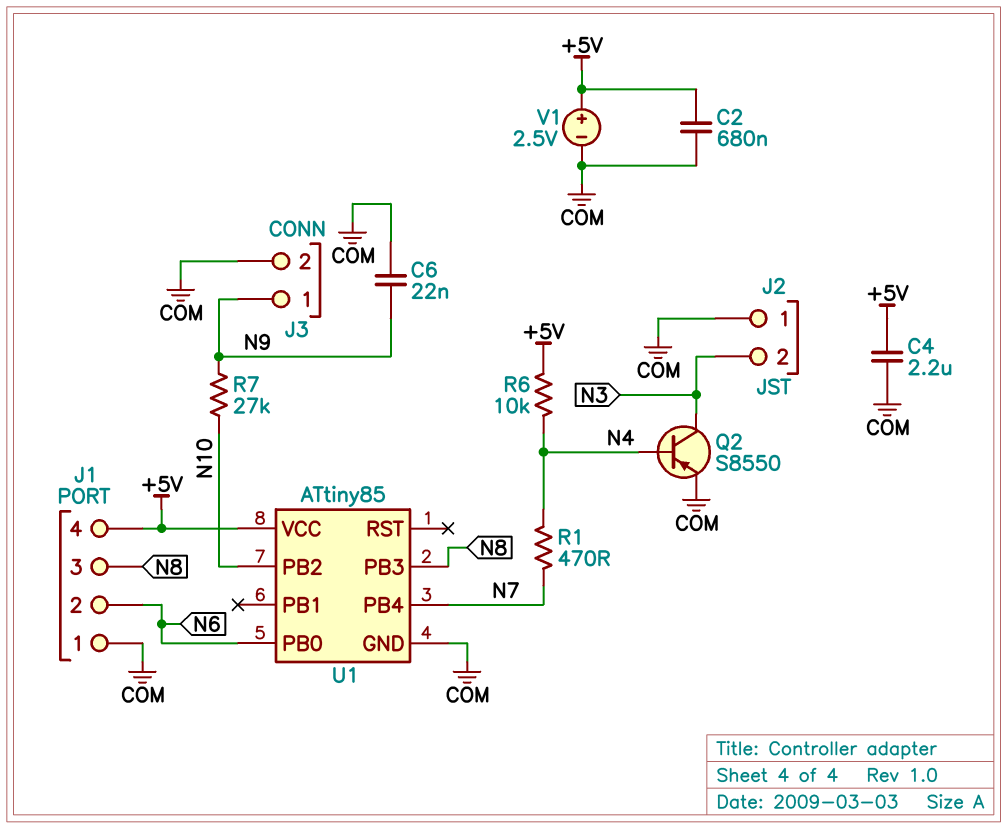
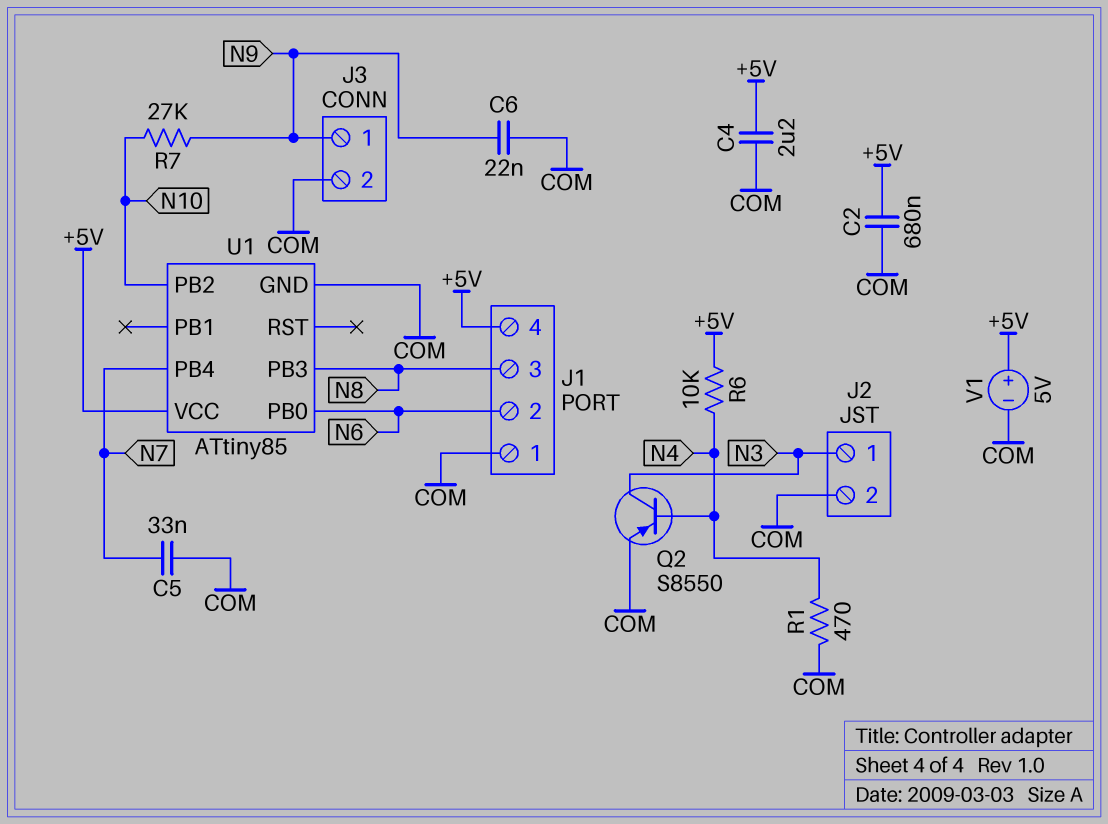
C5: none -> 33nF (COM, N7)
J2 pin 1: COM -> N3
J2 pin 2: N3 -> COM
R1: 470 (N4, N7) -> 470 (COM, N4)
V1: 2.5V (plus +5V, minus COM) -> 5V (plus +5V, minus COM)

